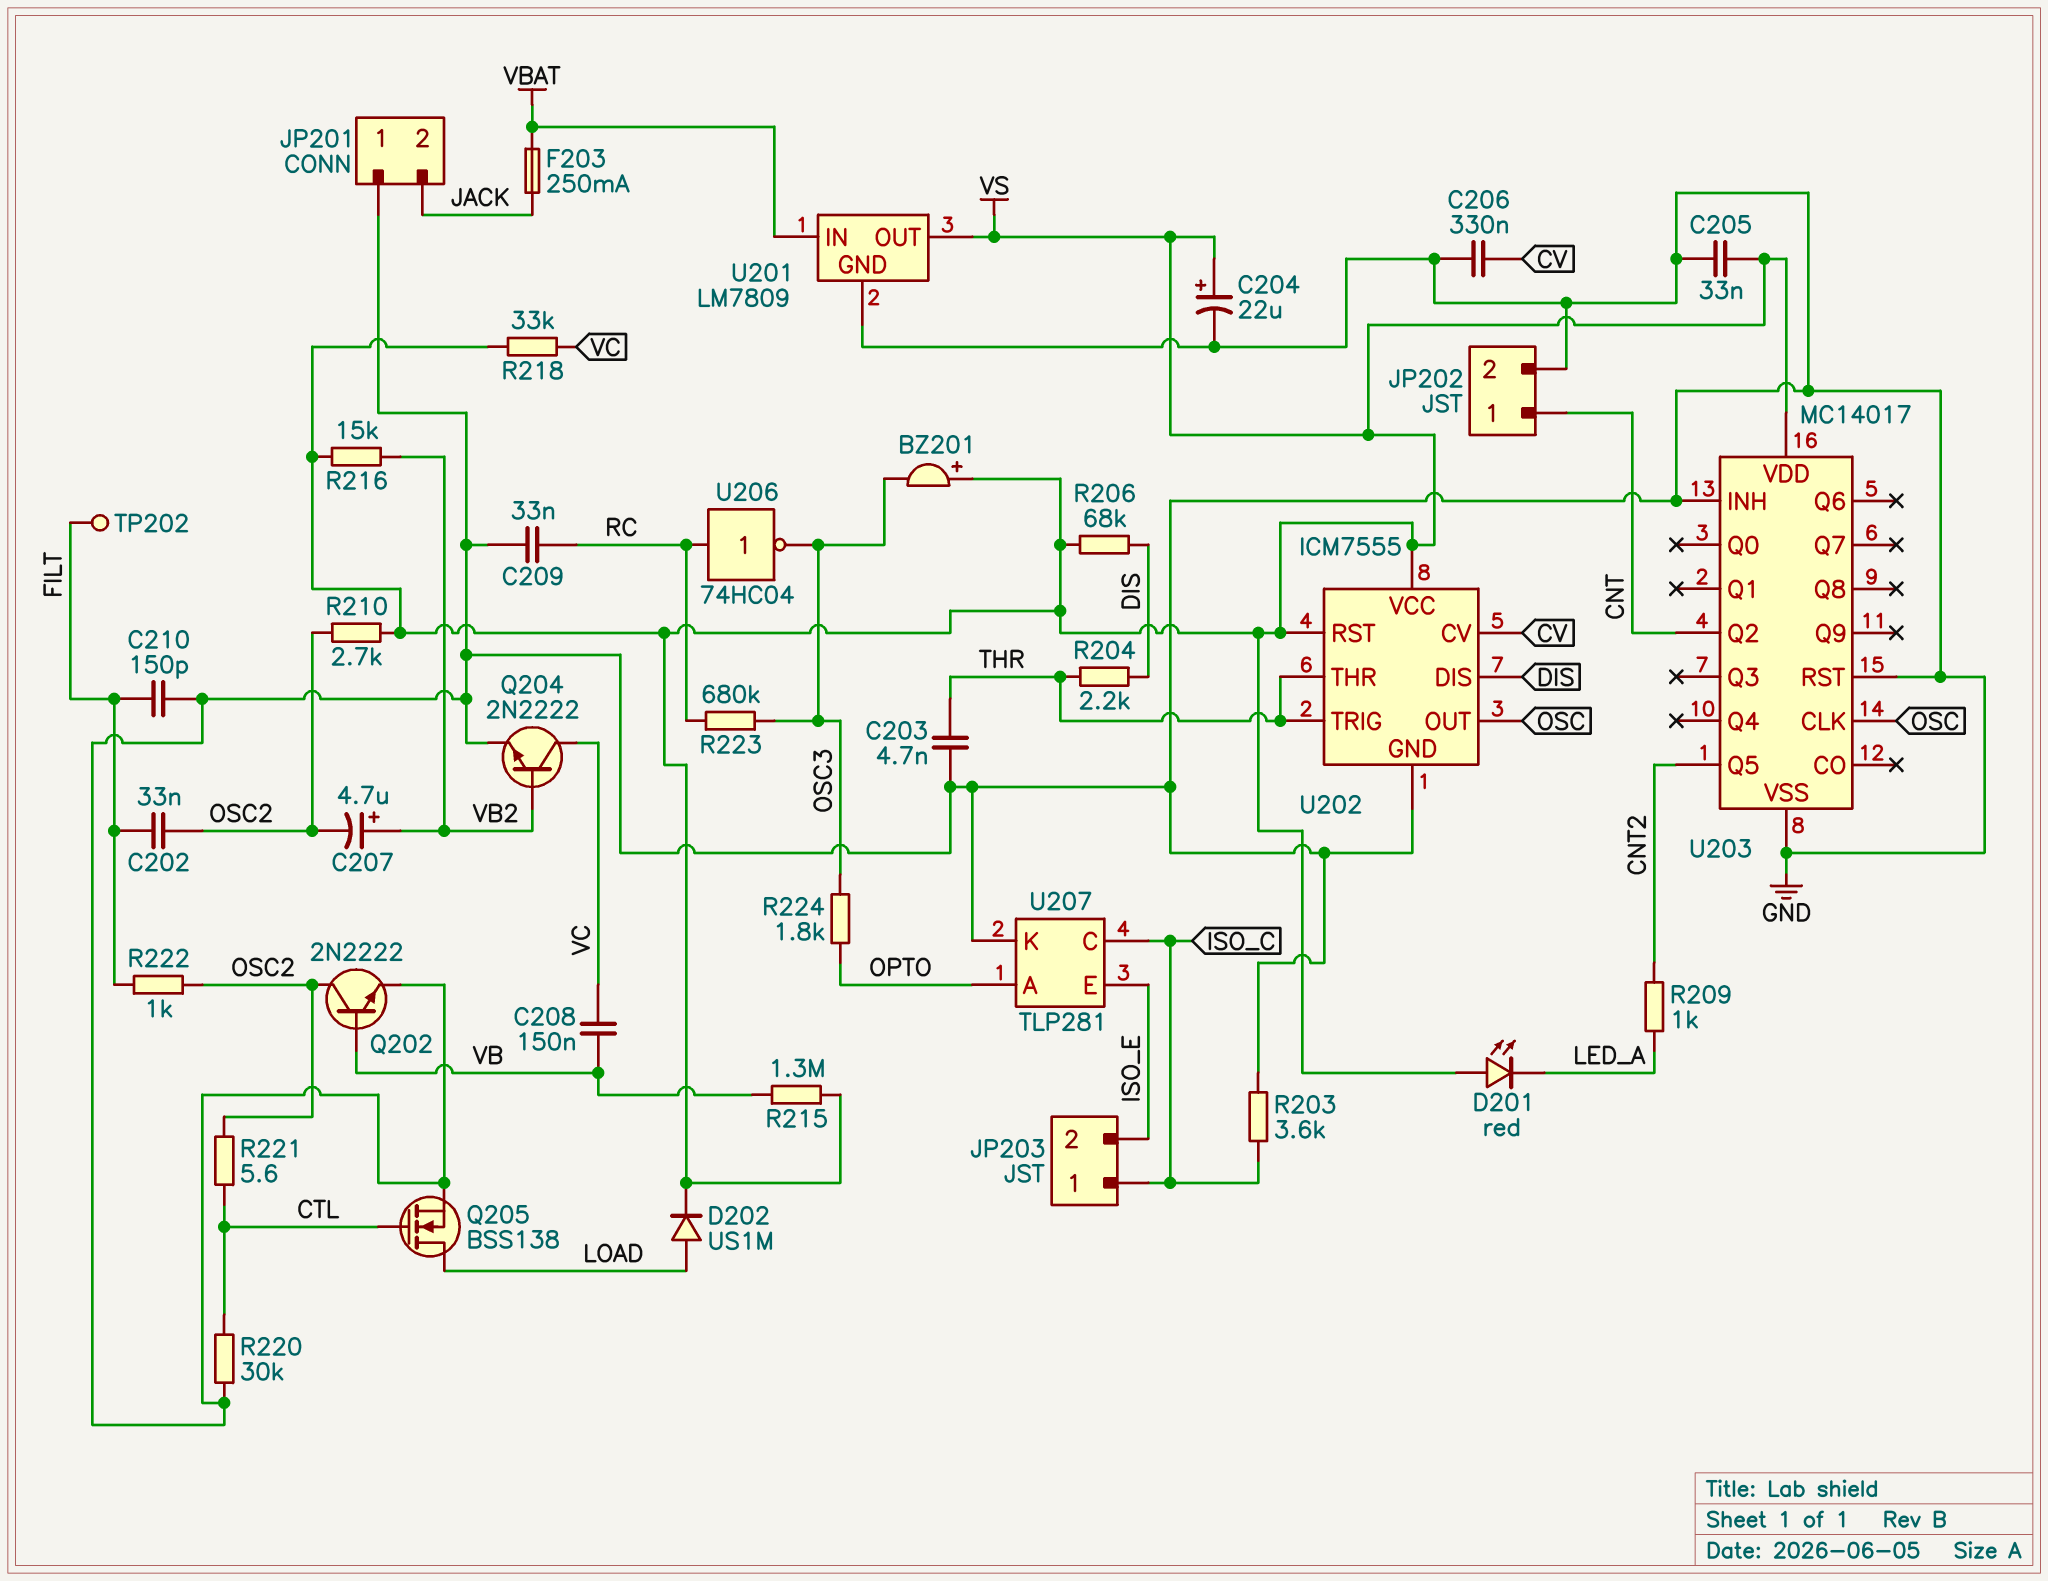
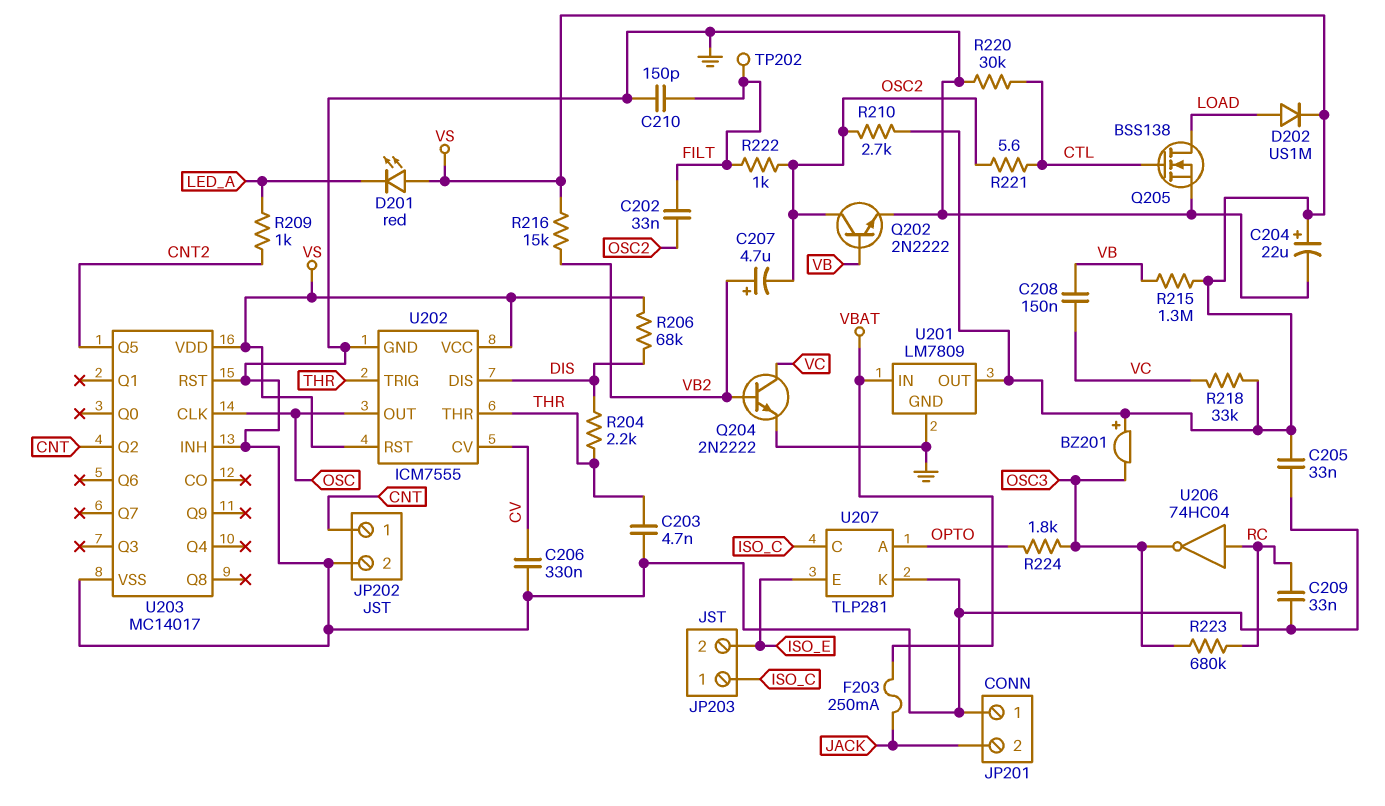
R203: 3.6k (GND, ISO_C) -> none

